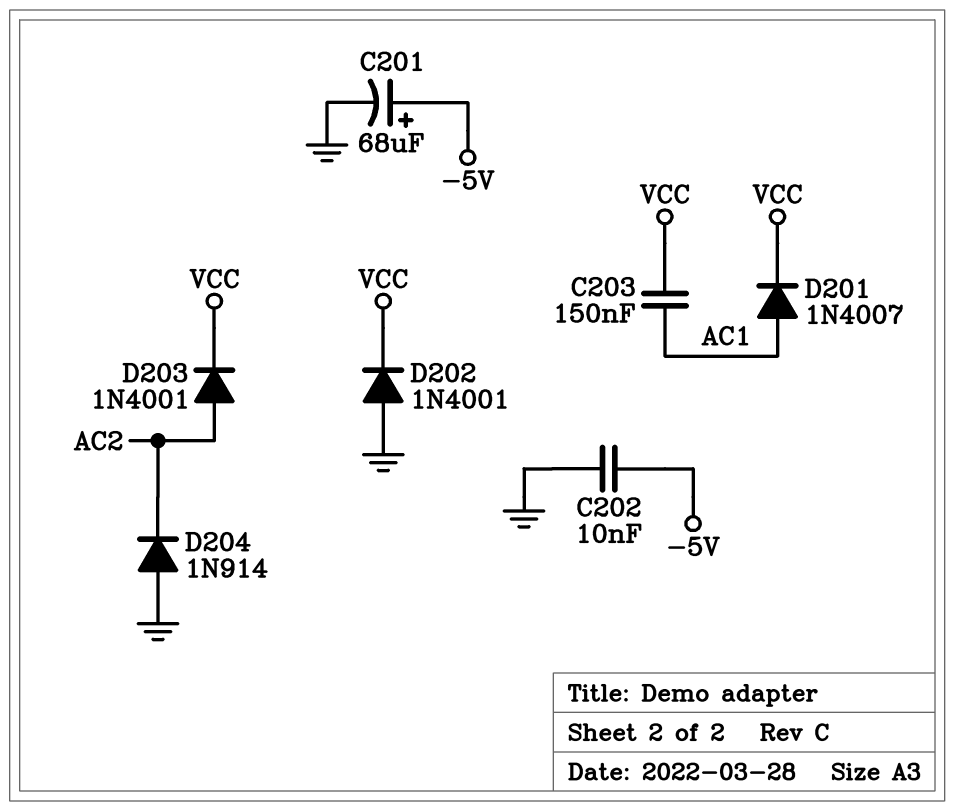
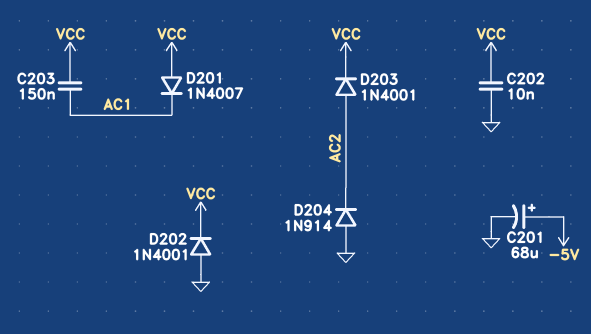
C202: 10nF (-5V, GND) -> 10nF (GND, VCC)
D201: diode 1N4007 (A AC1, K VCC) -> diode 1N4007 (A VCC, K AC1)

